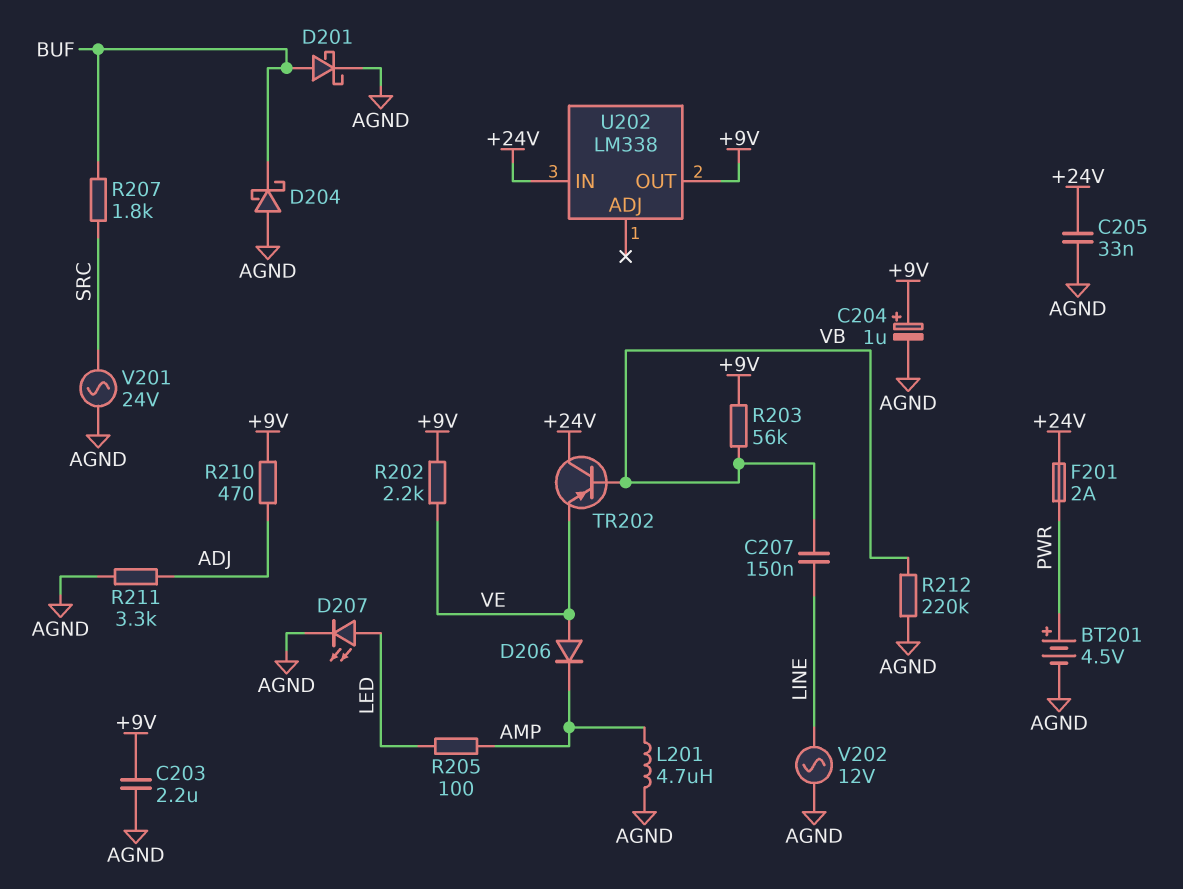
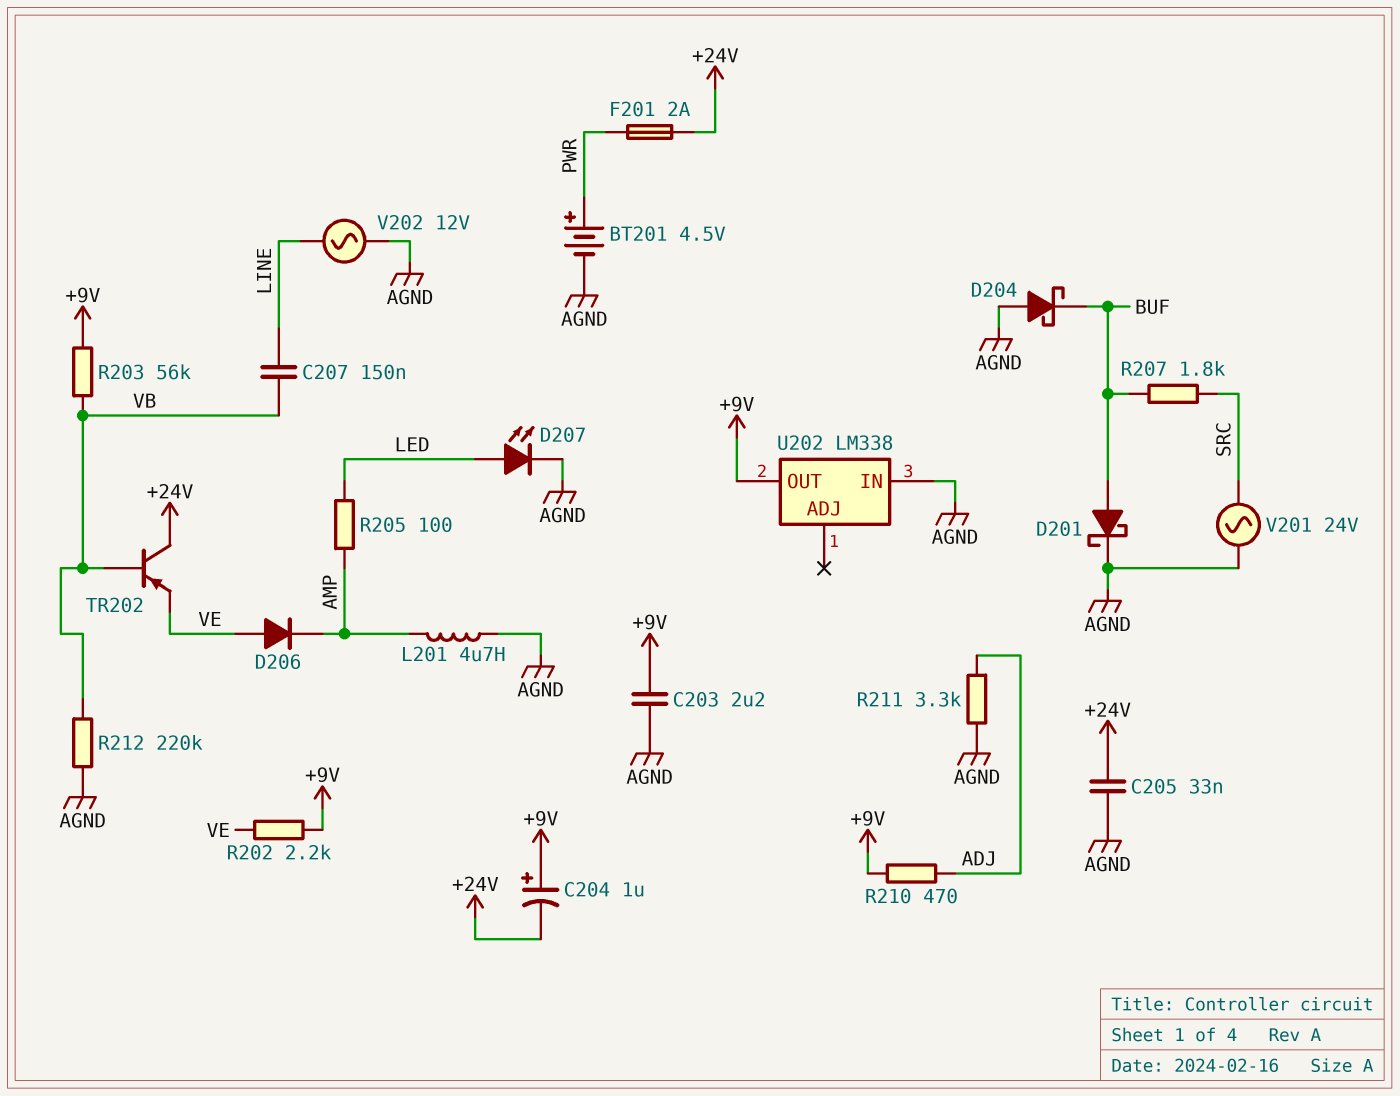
C204: 1uF (plus +9V, minus AGND) -> 1uF (plus +9V, minus +24V)
U202 pin IN: +24V -> AGND

